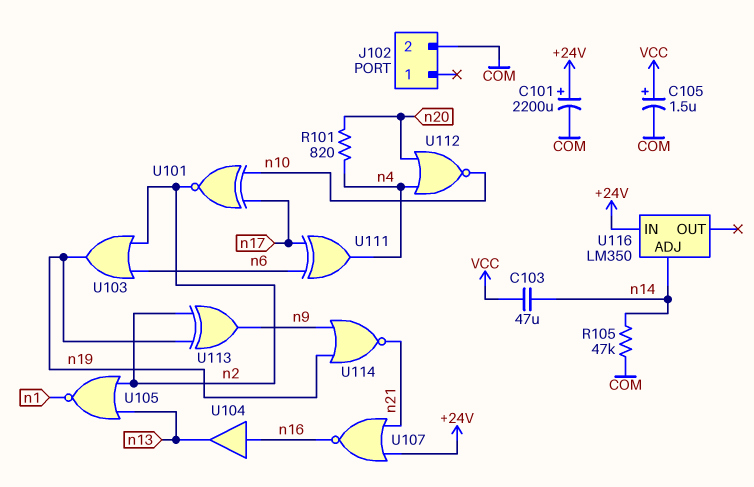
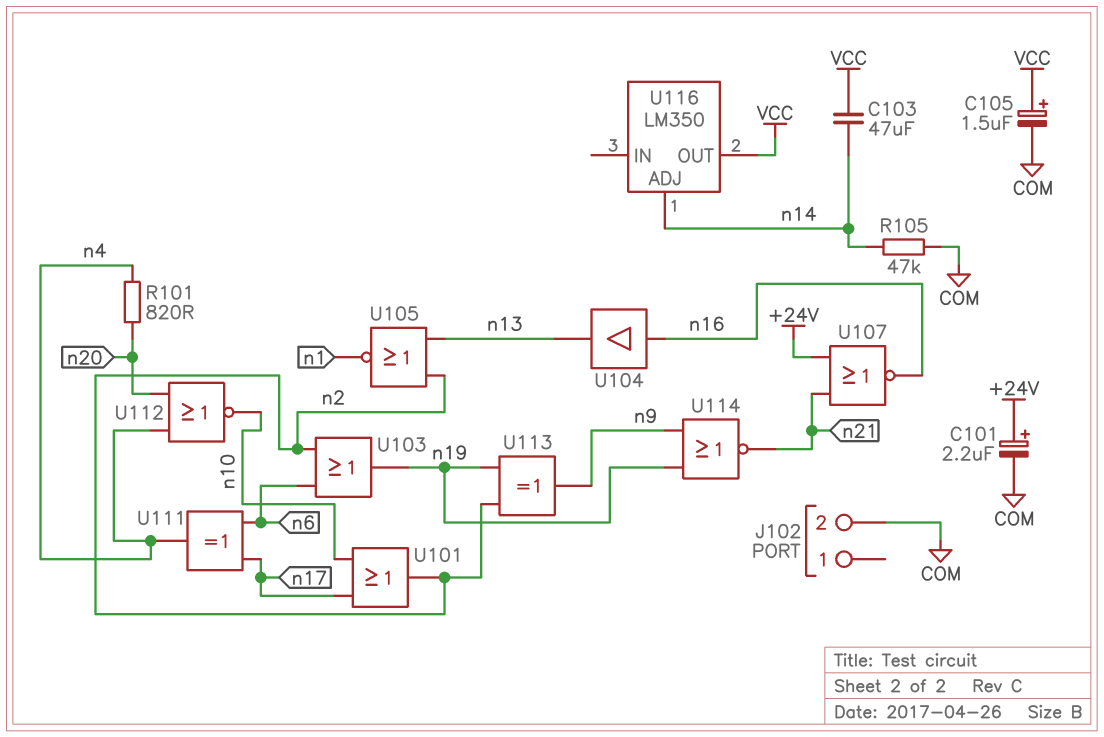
C101: 2200uF (plus +24V, minus COM) -> 2.2uF (plus +24V, minus COM)
U101: XNOR (in n10, in n17, out n2) -> OR (in n10, in n17, out n2)
U116 pin IN: +24V -> none
U116 pin OUT: none -> VCC

